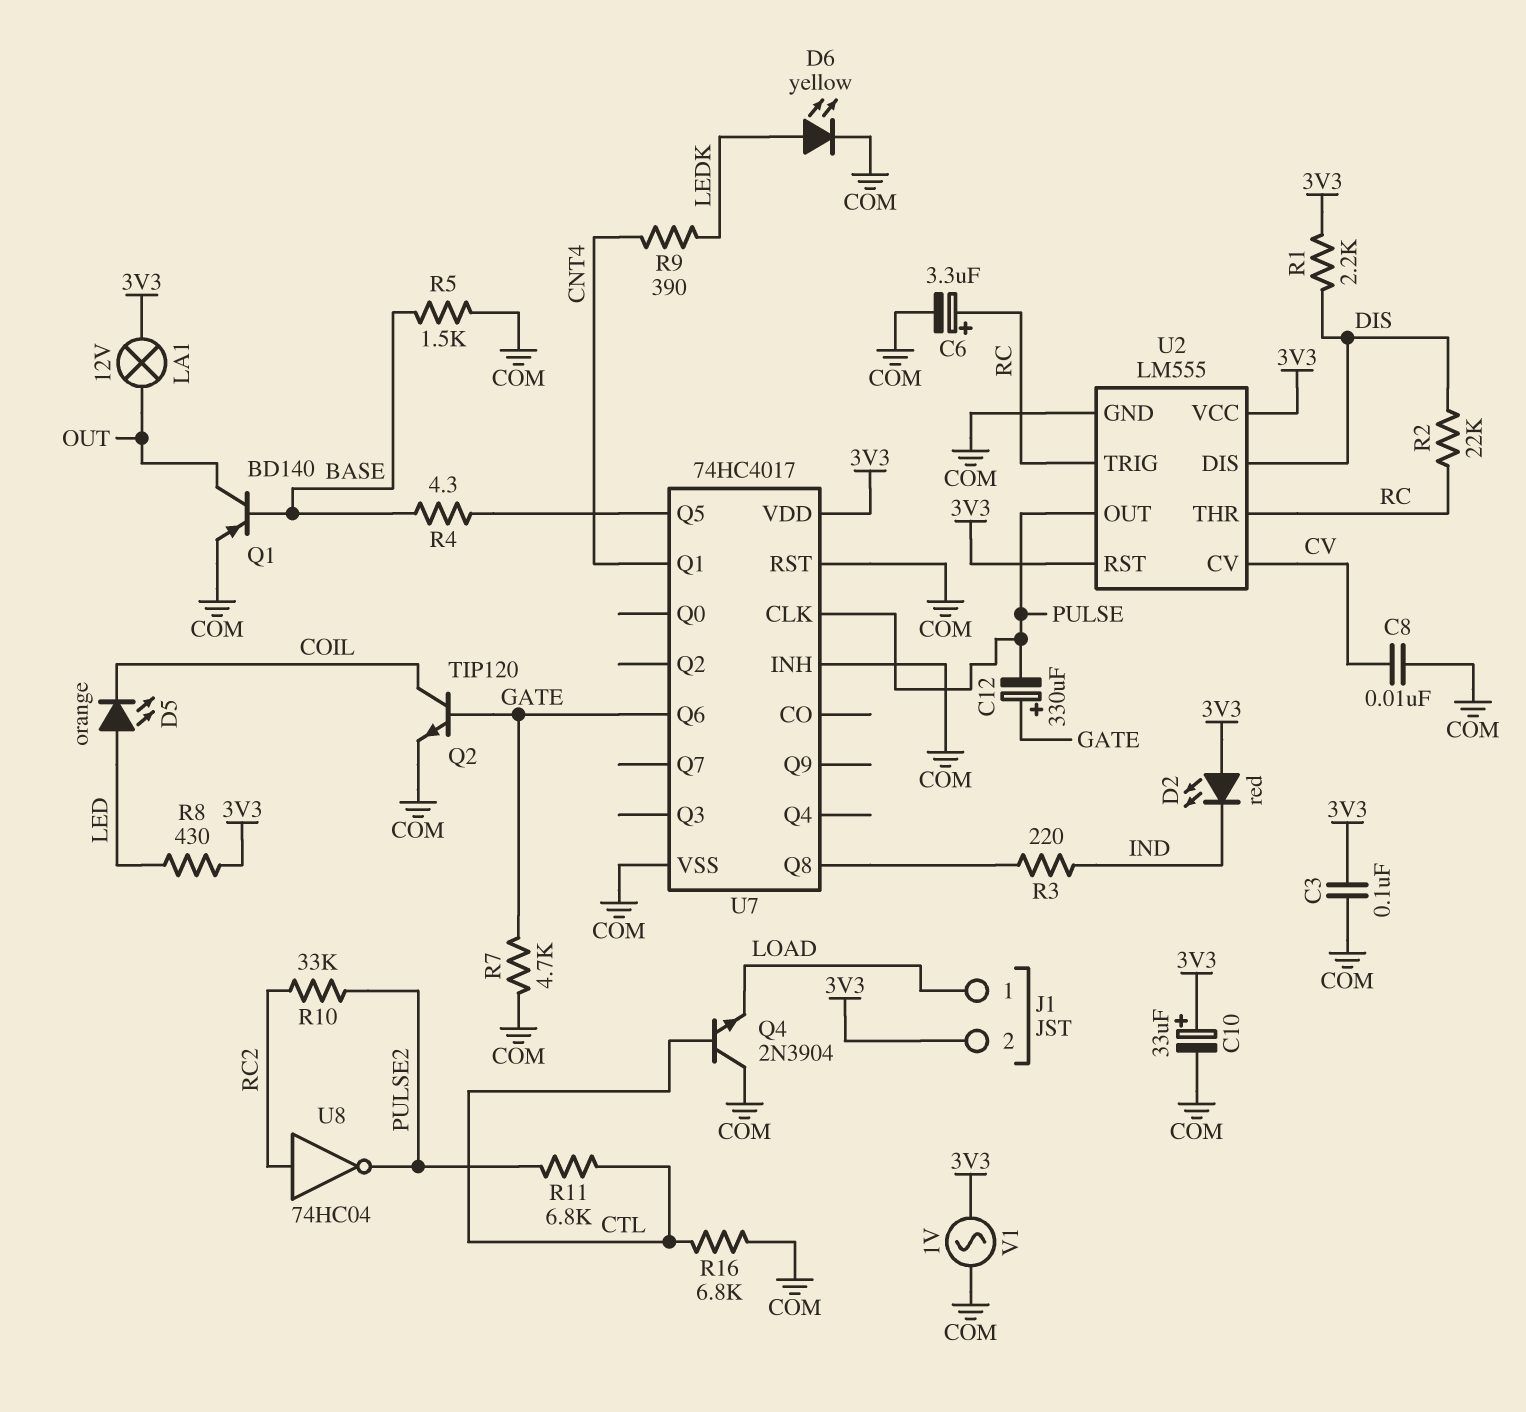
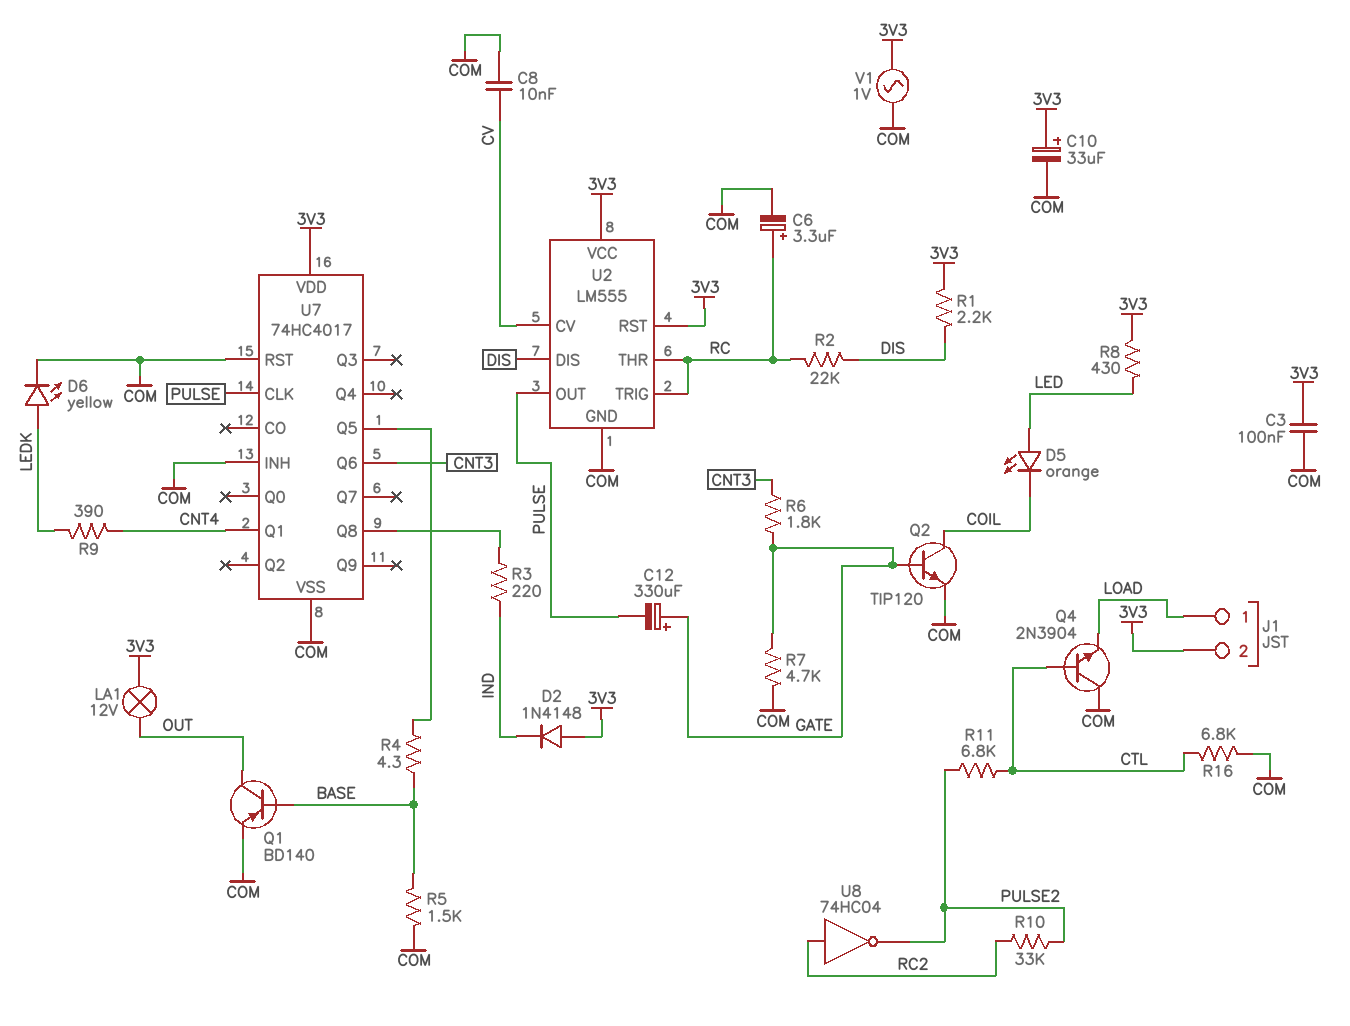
D2: LED red (A 3V3, K IND) -> diode 1N4148 (A 3V3, K IND)
R6: none -> 1.8k (CNT3, GATE)
U7 pin Q6: GATE -> CNT3

